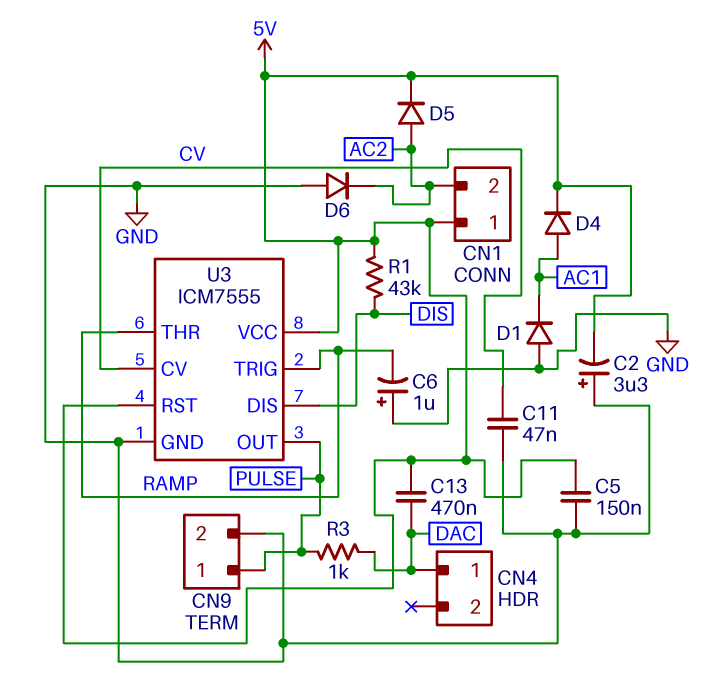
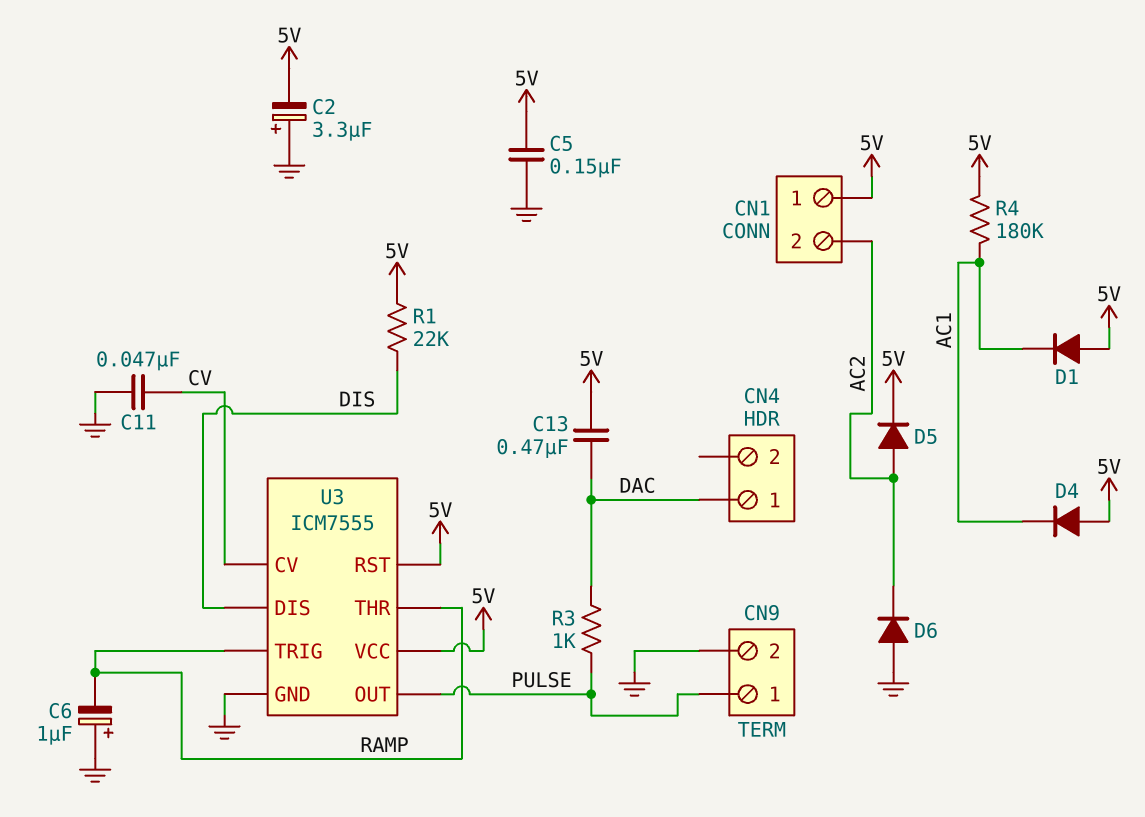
D1: diode (A GND, K AC1) -> diode (A 5V, K AC1)
D4: diode (A AC1, K 5V) -> diode (A 5V, K AC1)
R1: 43k (5V, DIS) -> 22k (5V, DIS)
R4: none -> 180k (5V, AC1)

